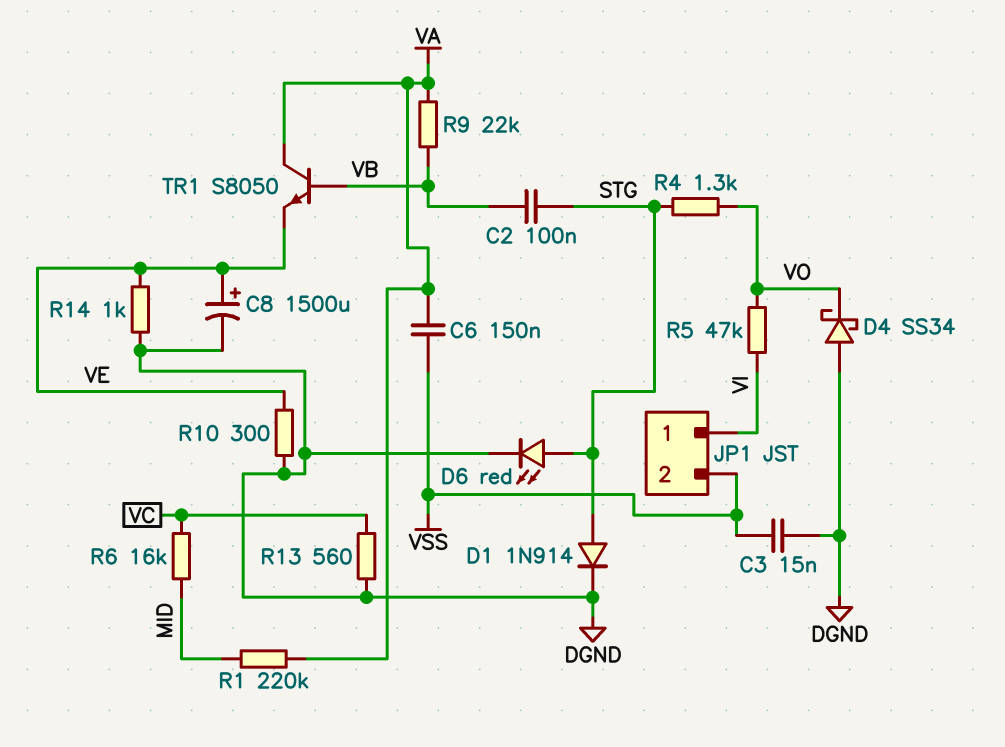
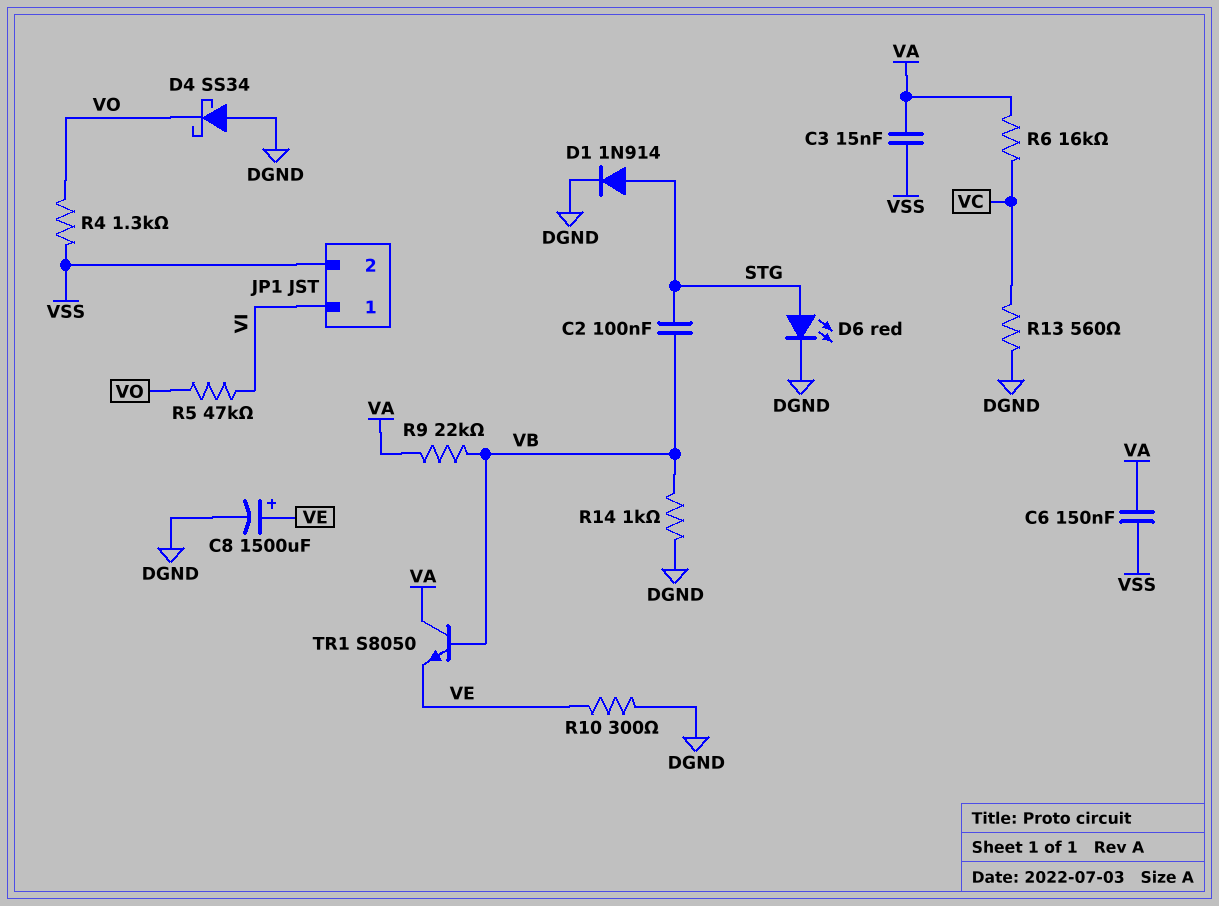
C3: 15nF (DGND, VSS) -> 15nF (VA, VSS)
R1: 220k (MID, VA) -> none
R4: 1.3k (STG, VO) -> 1.3k (VO, VSS)
R6: 16k (MID, VC) -> 16k (VA, VC)
R14: 1k (DGND, VE) -> 1k (DGND, VB)

